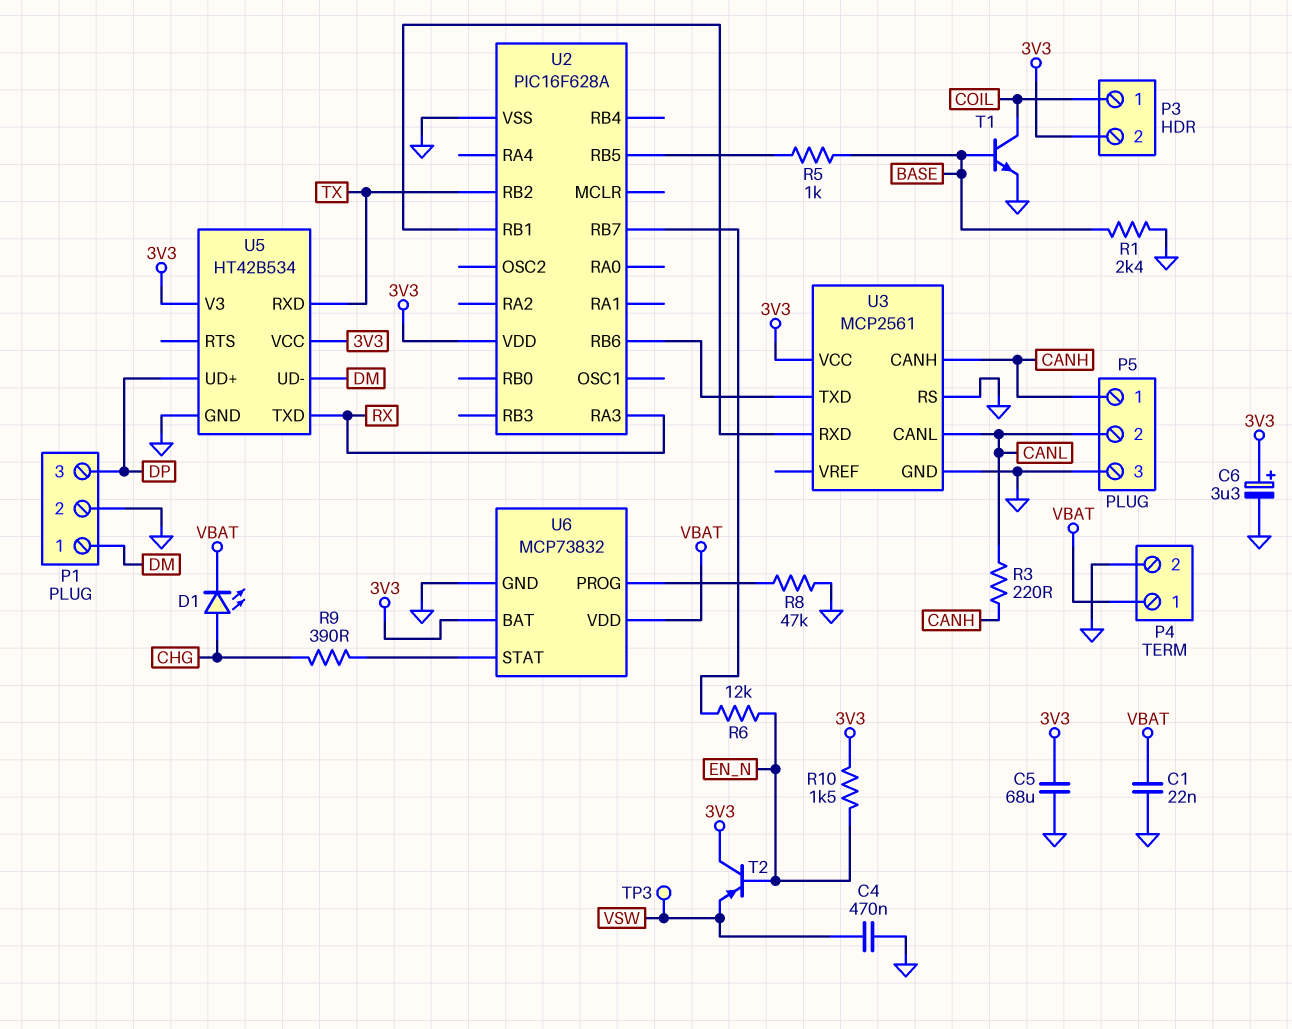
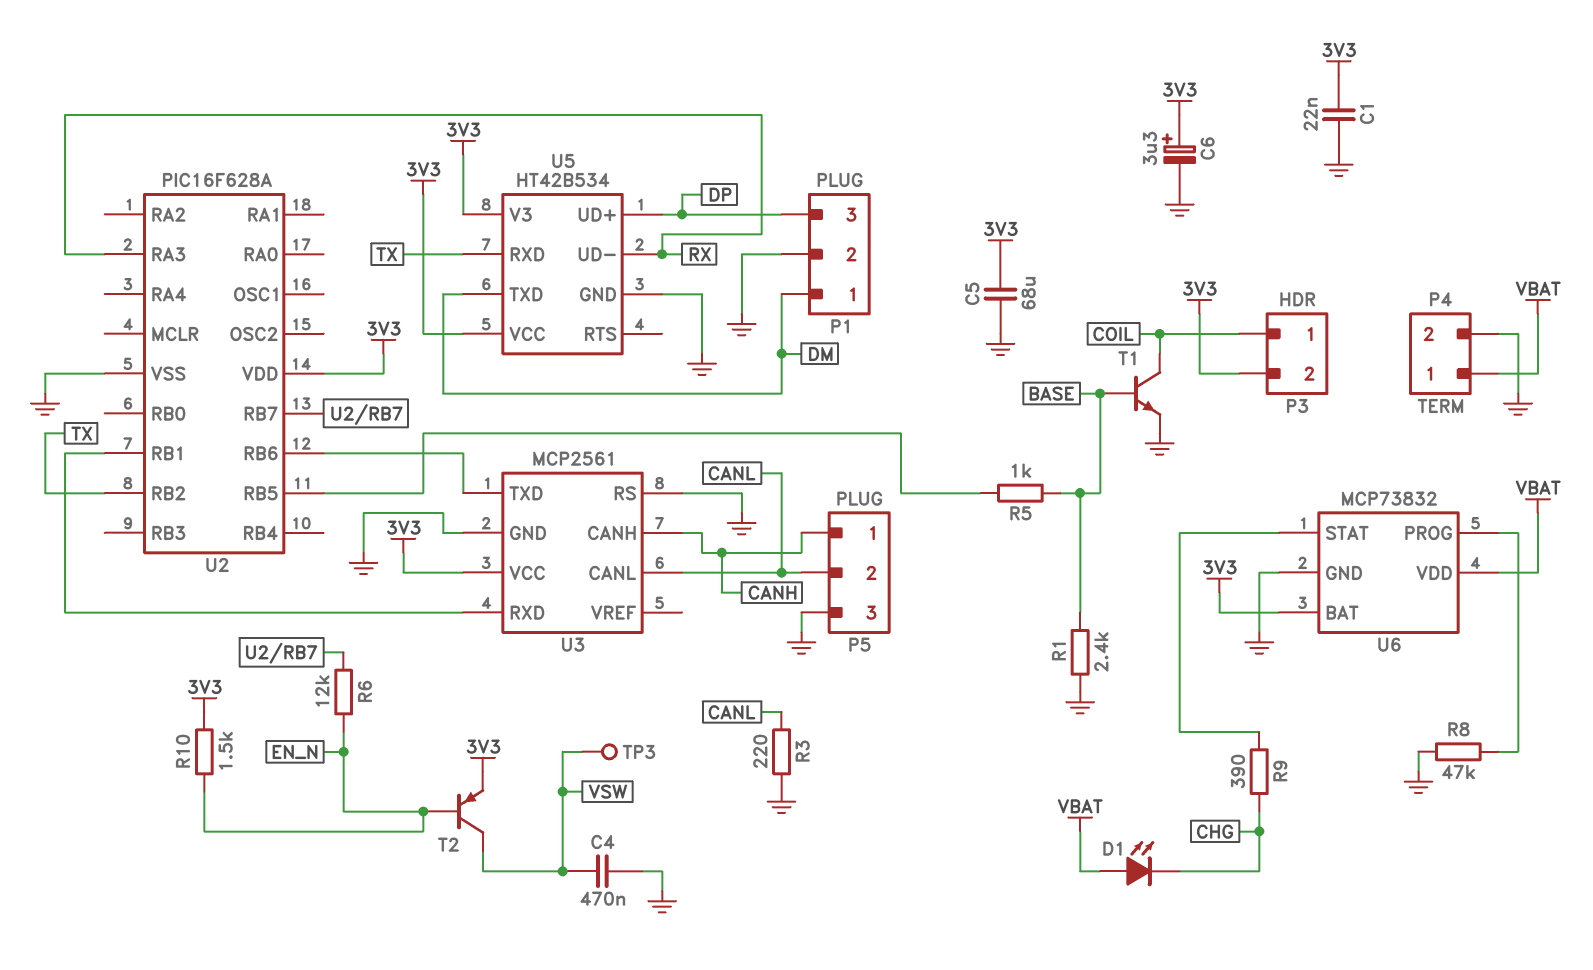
C1: 22nF (GND, VBAT) -> 22nF (3V3, GND)
D1: LED (A CHG, K VBAT) -> LED (A VBAT, K CHG)
R3: 220 (CANH, CANL) -> 220 (CANL, GND)
T2: PNP (B EN_N, C 3V3, E VSW) -> PNP (B EN_N, C VSW, E 3V3)
U5 pin TXD: RX -> DM
U5 pin UD-: DM -> RX

